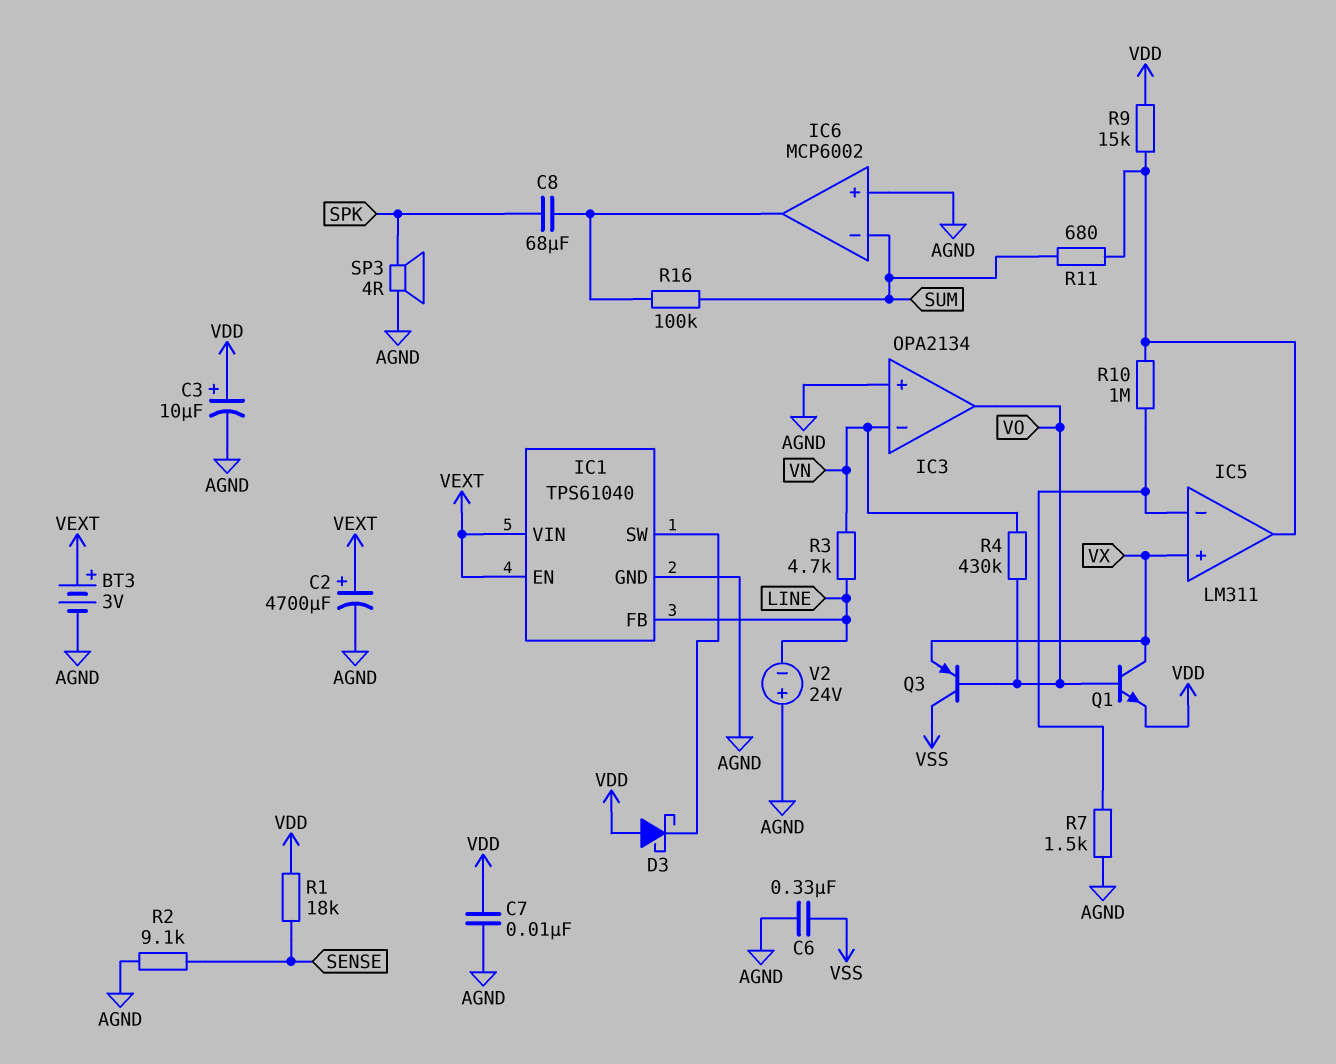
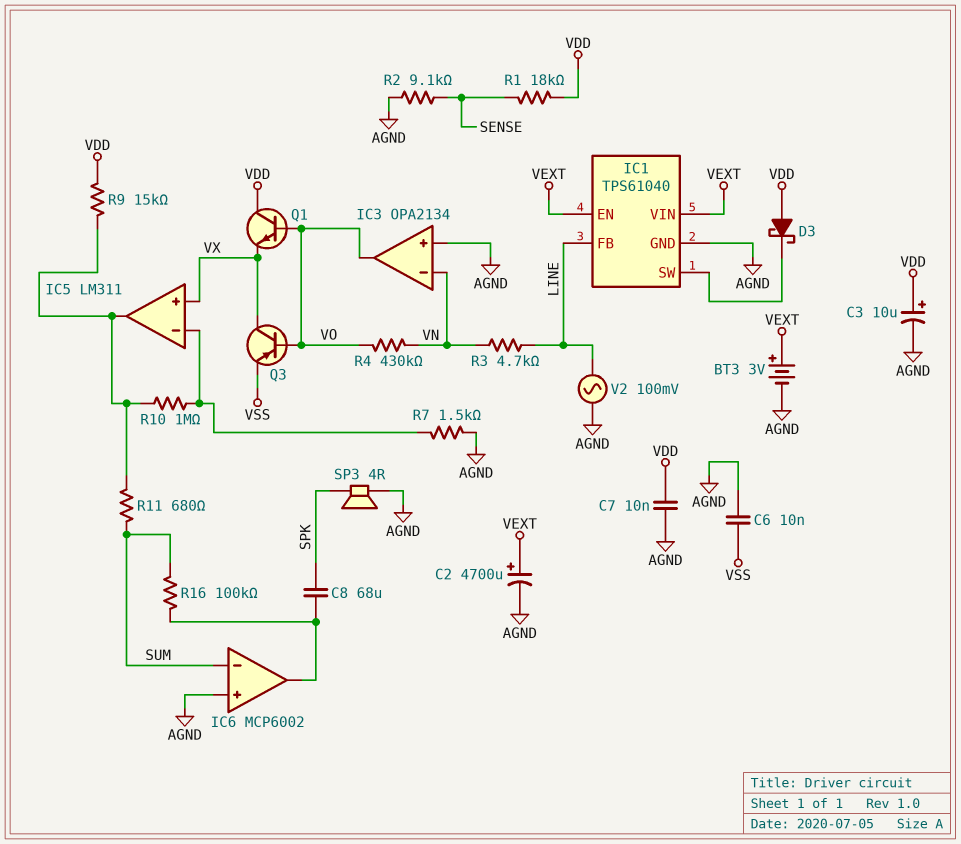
C6: 330nF (AGND, VSS) -> 10nF (AGND, VSS)
Q1: NPN (B VO, C VX, E VDD) -> NPN (B VO, C VDD, E VX)
Q3: PNP (B VO, C VSS, E VX) -> PNP (B VO, C VX, E VSS)
V2: 24V (plus AGND, minus LINE) -> AC 100mV (AGND, LINE)

